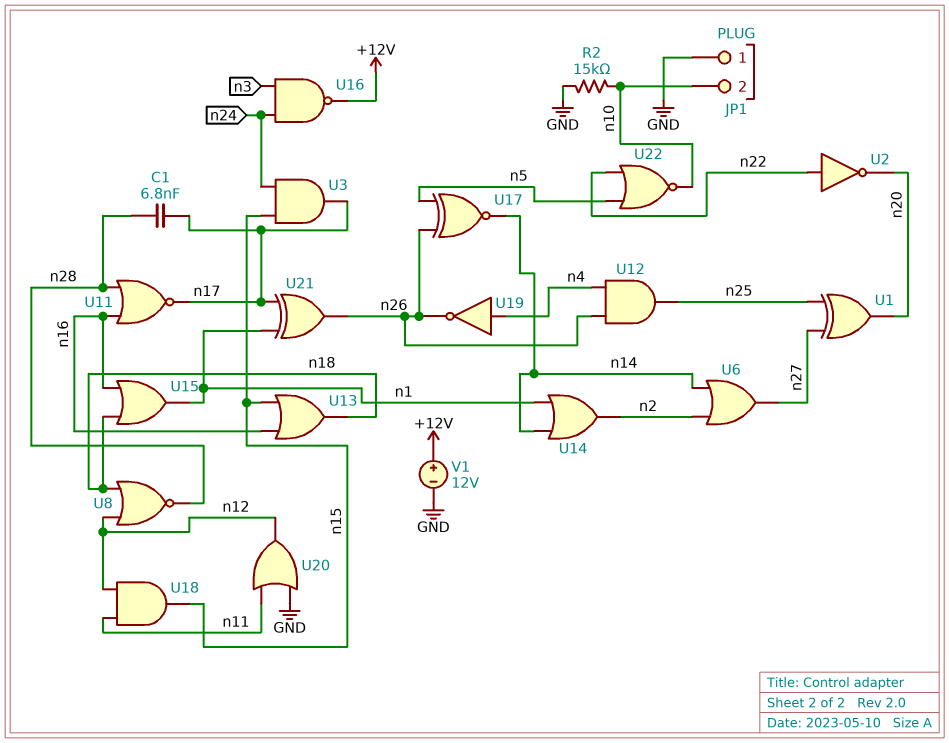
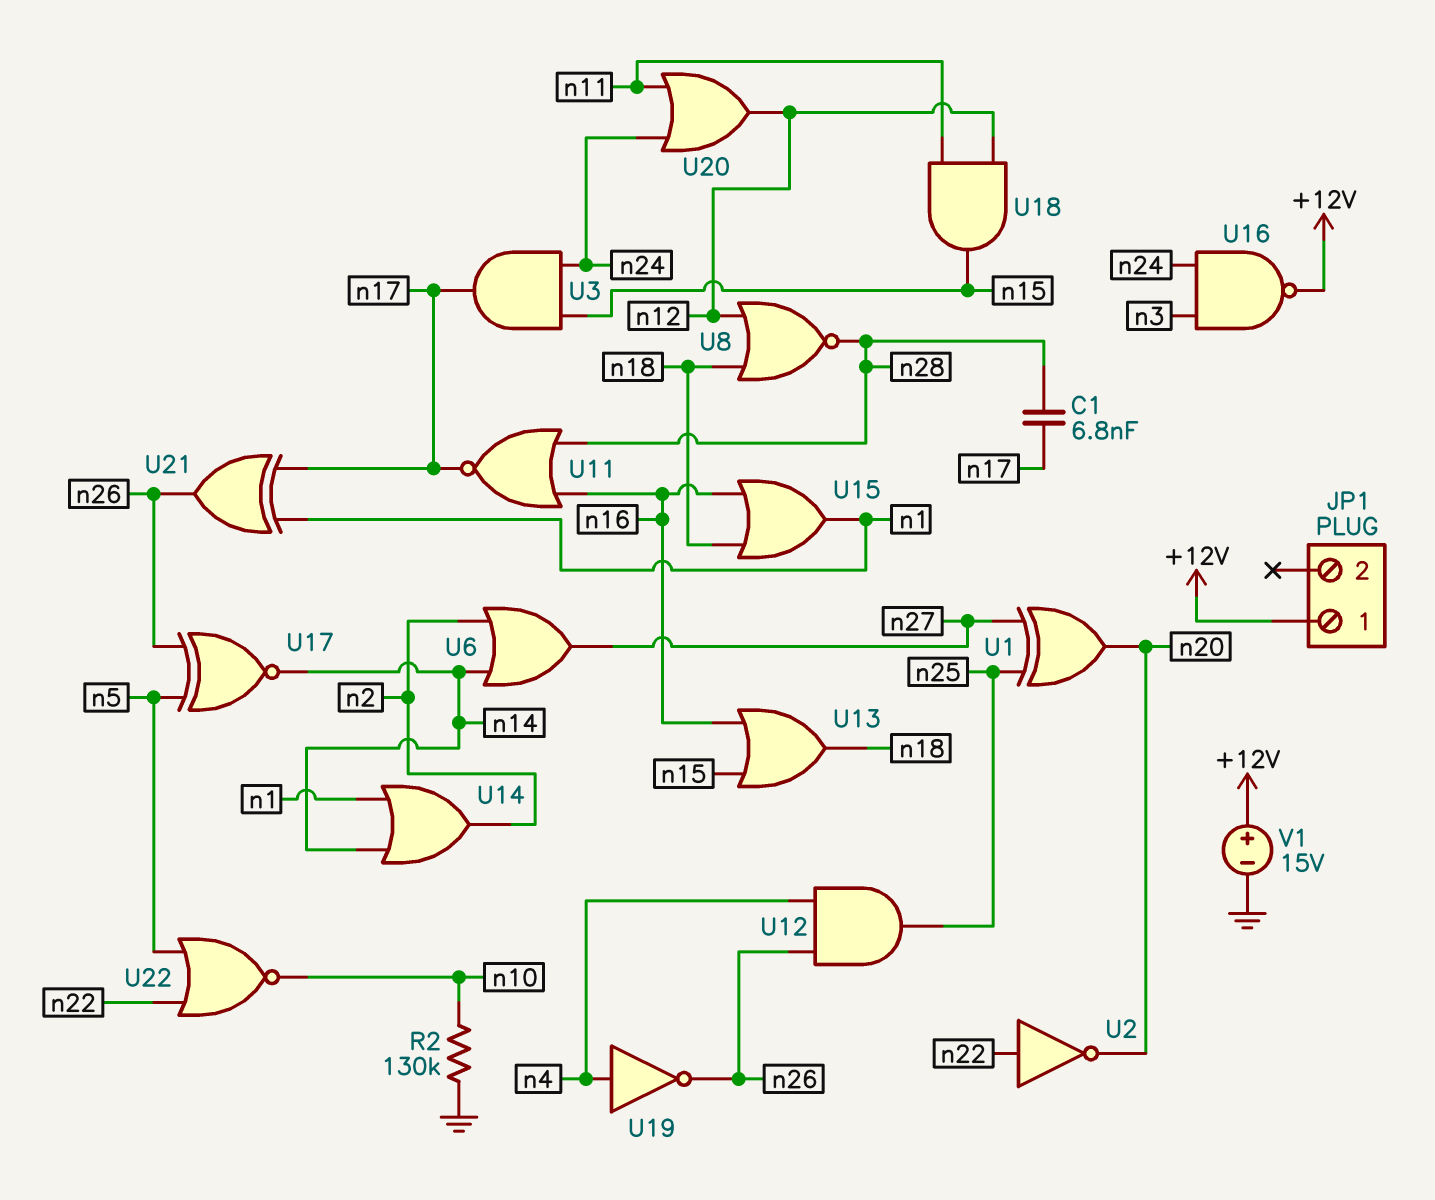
JP1 pin 1: GND -> +12V
JP1 pin 2: n10 -> none
R2: 15k (GND, n10) -> 130k (GND, n10)
U20: OR (in GND, in n11, out n12) -> OR (in n11, in n24, out n12)
V1: 12V (plus +12V, minus GND) -> 15V (plus +12V, minus GND)

